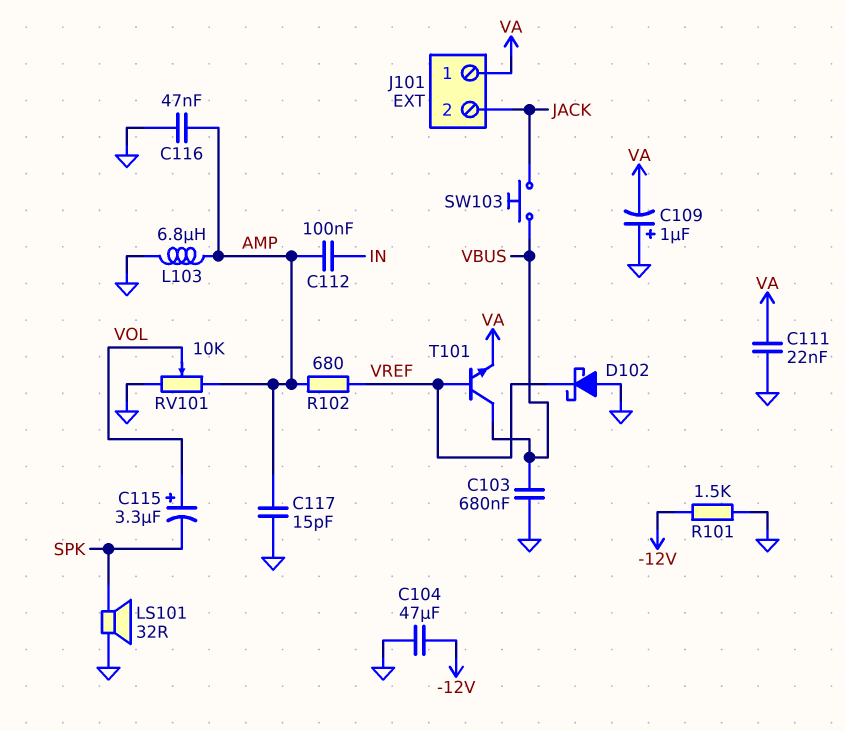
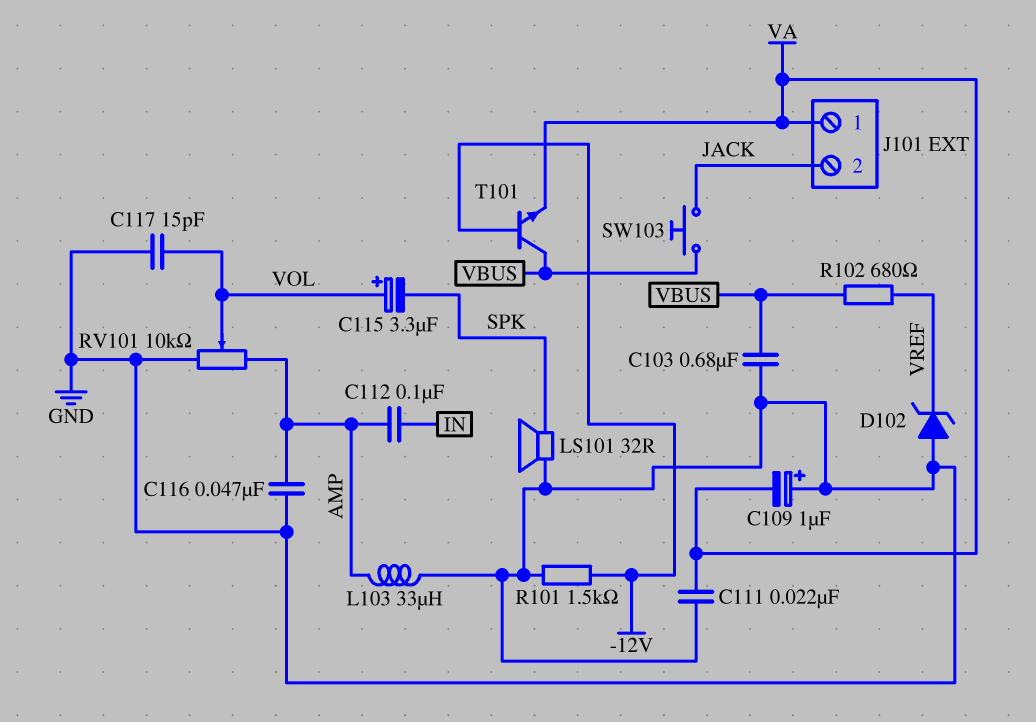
C104: 47uF (-12V, GND) -> none
C117: 15pF (AMP, GND) -> 15pF (GND, VOL)
D102: schottky (A GND, K VREF) -> zener (A GND, K VREF)
L103: 6.8uH (AMP, GND) -> 33uH (AMP, GND)
R102: 680 (AMP, VREF) -> 680 (VBUS, VREF)
T101: NPN (B VREF, C VBUS, E VA) -> NPN (B -12V, C VBUS, E VA)

